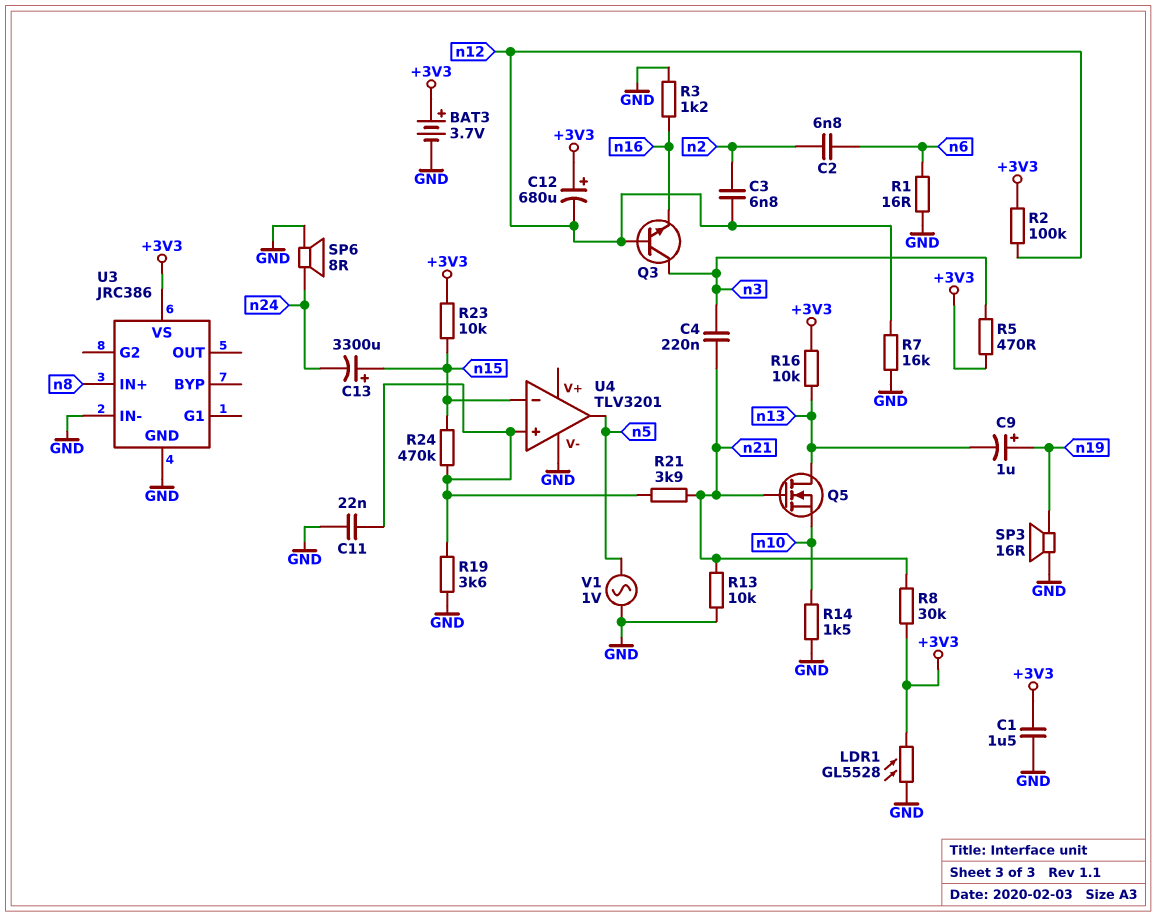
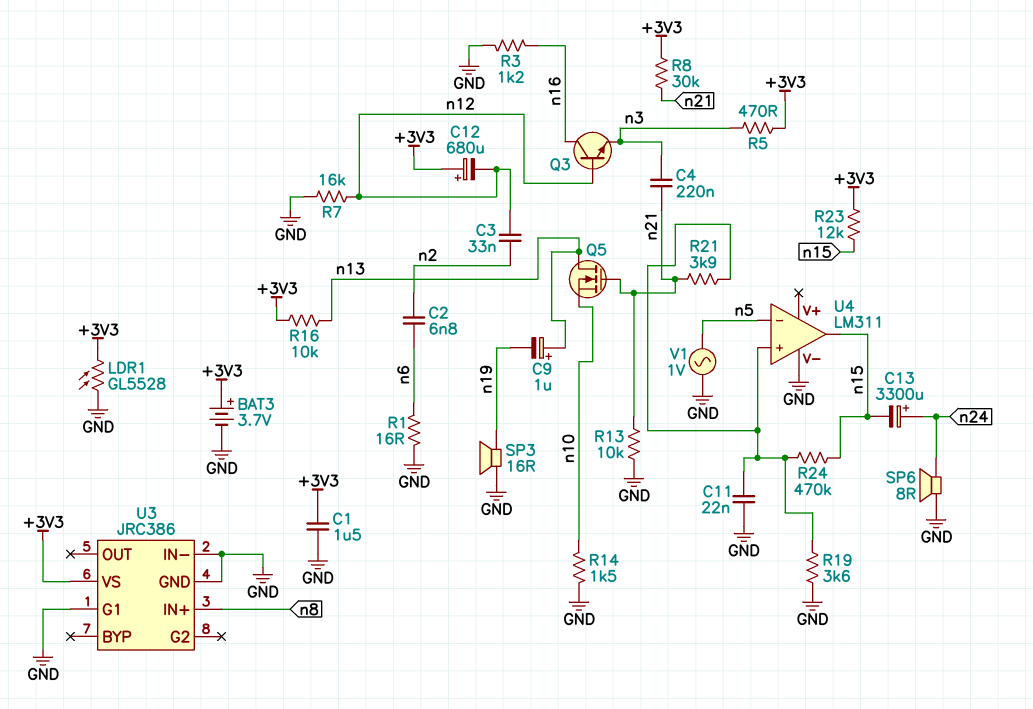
C3: 6.8nF (n2, n12) -> 33nF (n2, n12)
C9: 1uF (plus n19, minus n13) -> 1uF (plus n13, minus n19)
C13: 3300uF (plus n15, minus n24) -> 3300uF (plus n24, minus n15)
Q3: NPN (B n12, C n3, E n16) -> NPN (B n12, C n16, E n3)
R2: 100k (+3V3, n12) -> none
R23: 10k (+3V3, n15) -> 12k (+3V3, n15)
U3 pin G1: none -> GND
U4: TLV3201 -> LM311
U4 pin in-: n15 -> n5
U4 pin out: n5 -> n15

